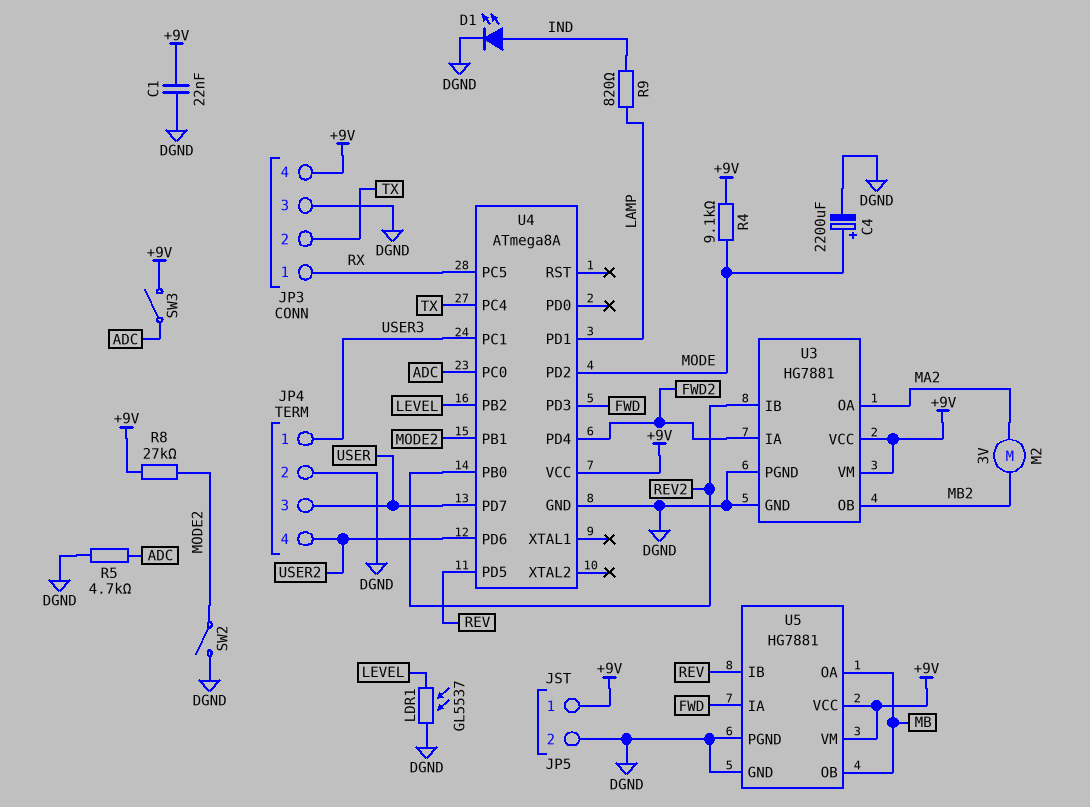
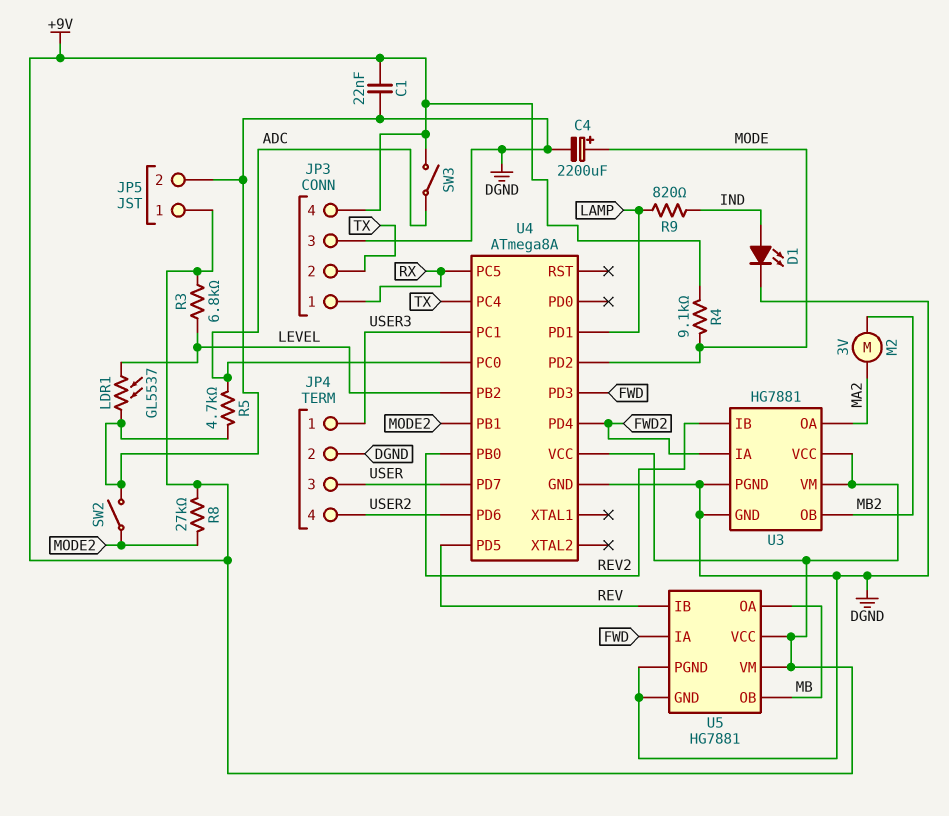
R3: none -> 6.8k (+9V, LEVEL)

